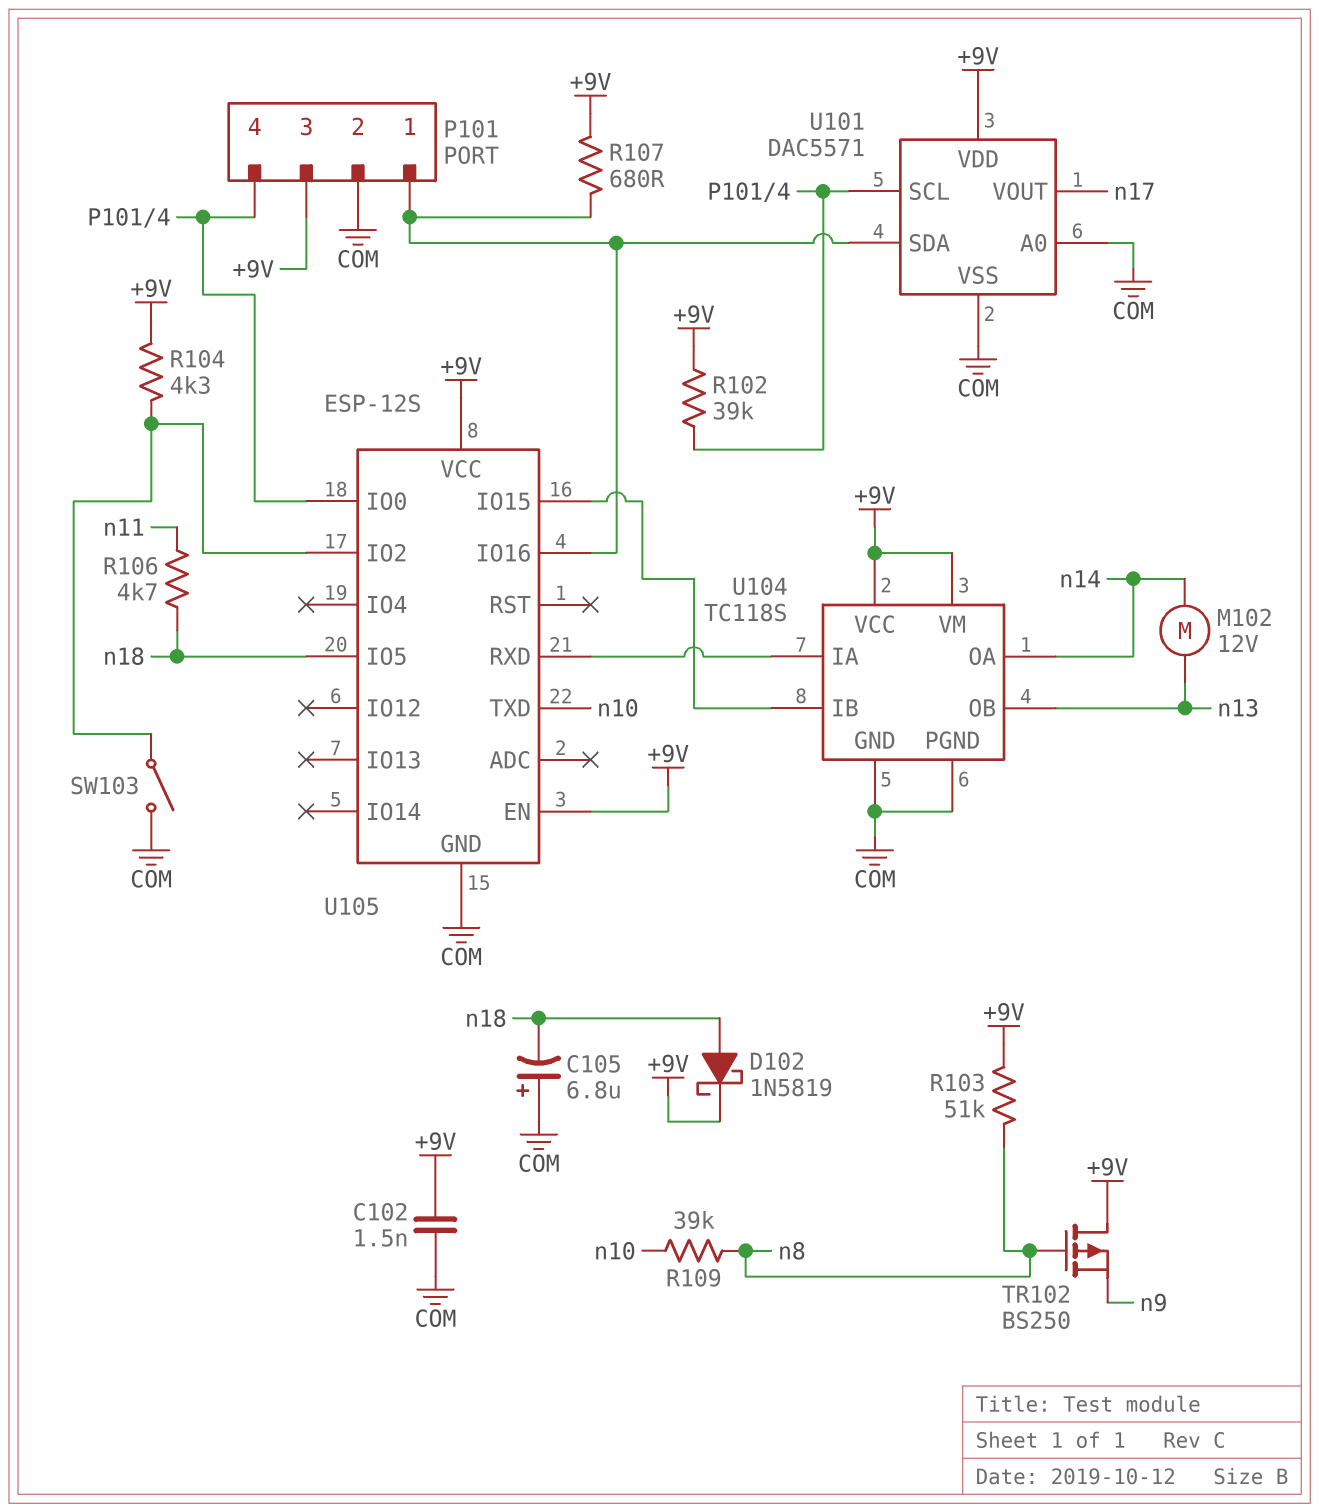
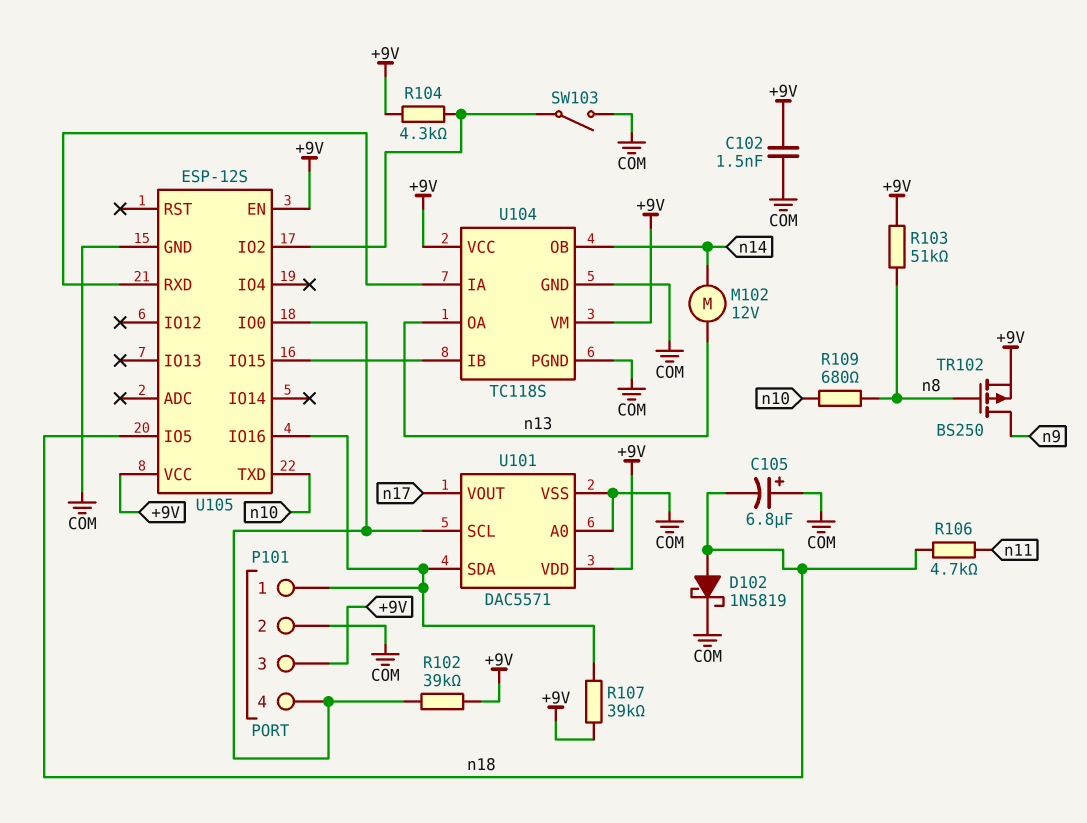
D102: schottky 1N5819 (A n18, K +9V) -> schottky 1N5819 (A n18, K COM)
R107: 680 (+9V, P101/1) -> 39k (+9V, P101/1)
R109: 39k (n8, n10) -> 680 (n8, n10)
TR102: PMOS BS250 (G n8, D +9V, S n9) -> PMOS BS250 (G n8, D n9, S +9V)
U104 pin OA: n14 -> n13
U104 pin OB: n13 -> n14

